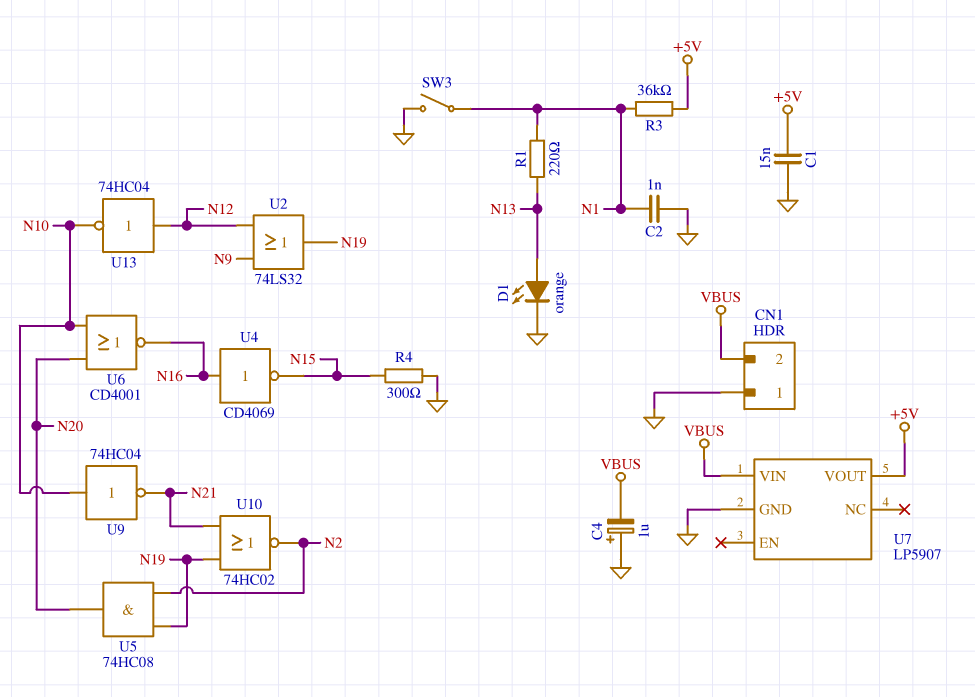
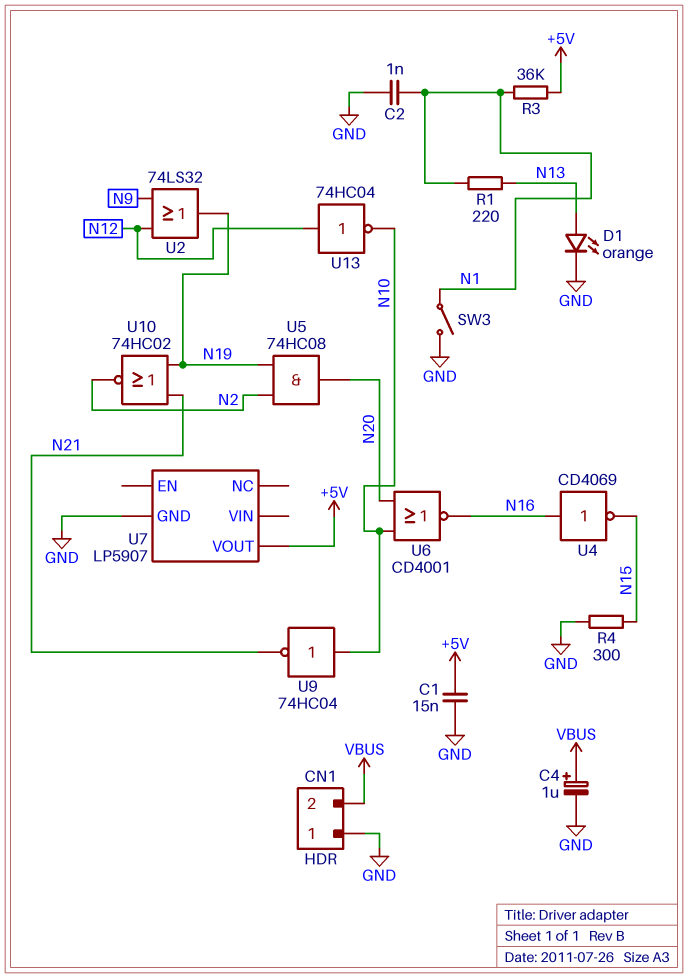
C4: 1uF (plus GND, minus VBUS) -> 1uF (plus VBUS, minus GND)
U7 pin VIN: VBUS -> none

